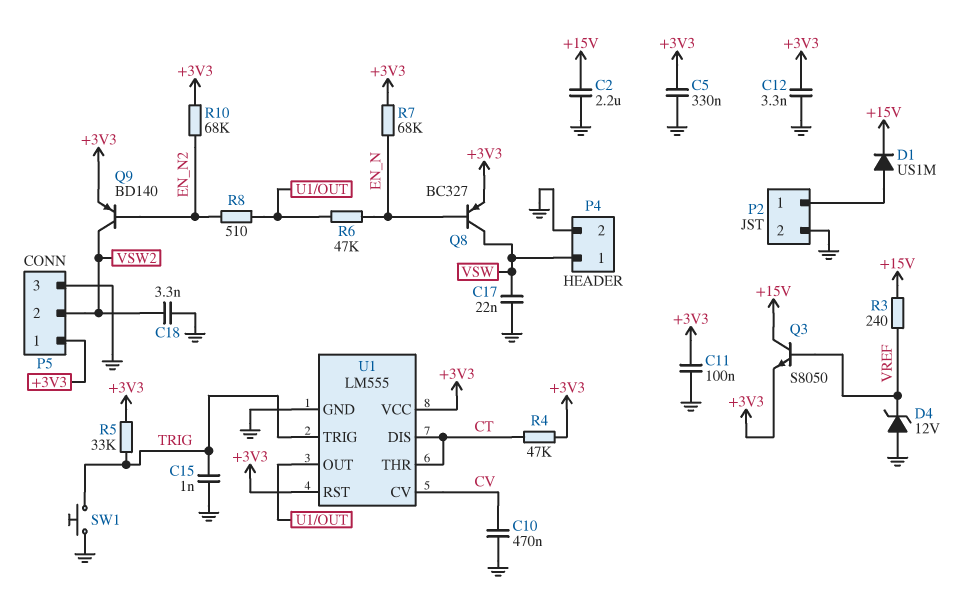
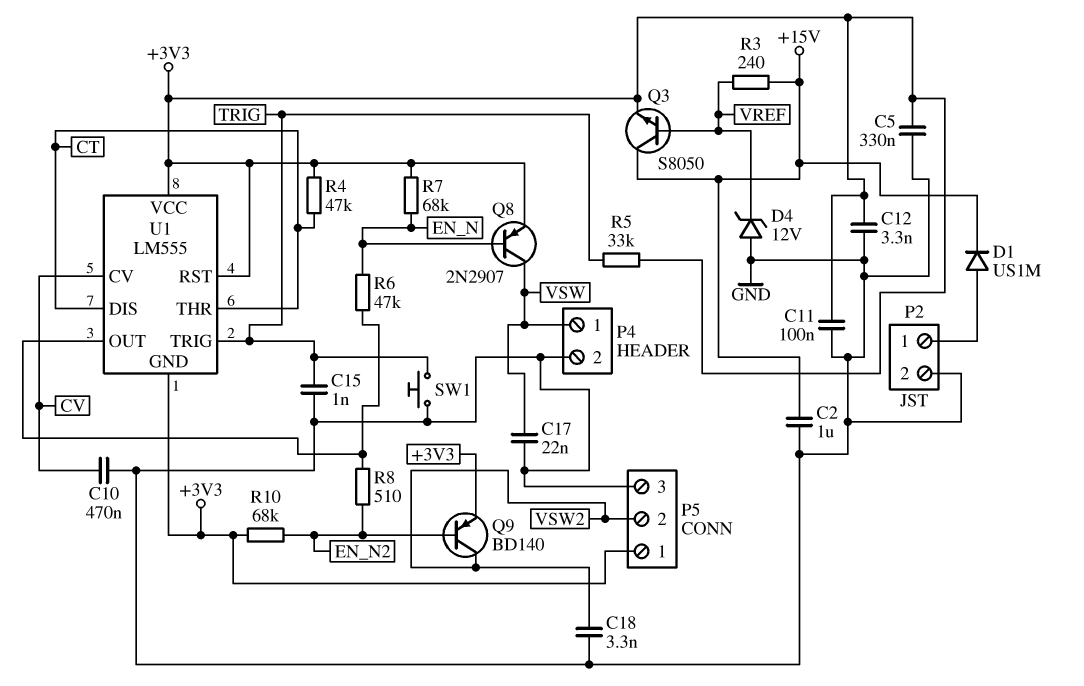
C2: 2.2uF (+15V, GND) -> 1uF (+15V, GND)
Q8: PNP BC327 (B EN_N, C VSW, E +3V3) -> PNP 2N2907 (B EN_N, C VSW, E +3V3)
U1 pin GND: GND -> +3V3

